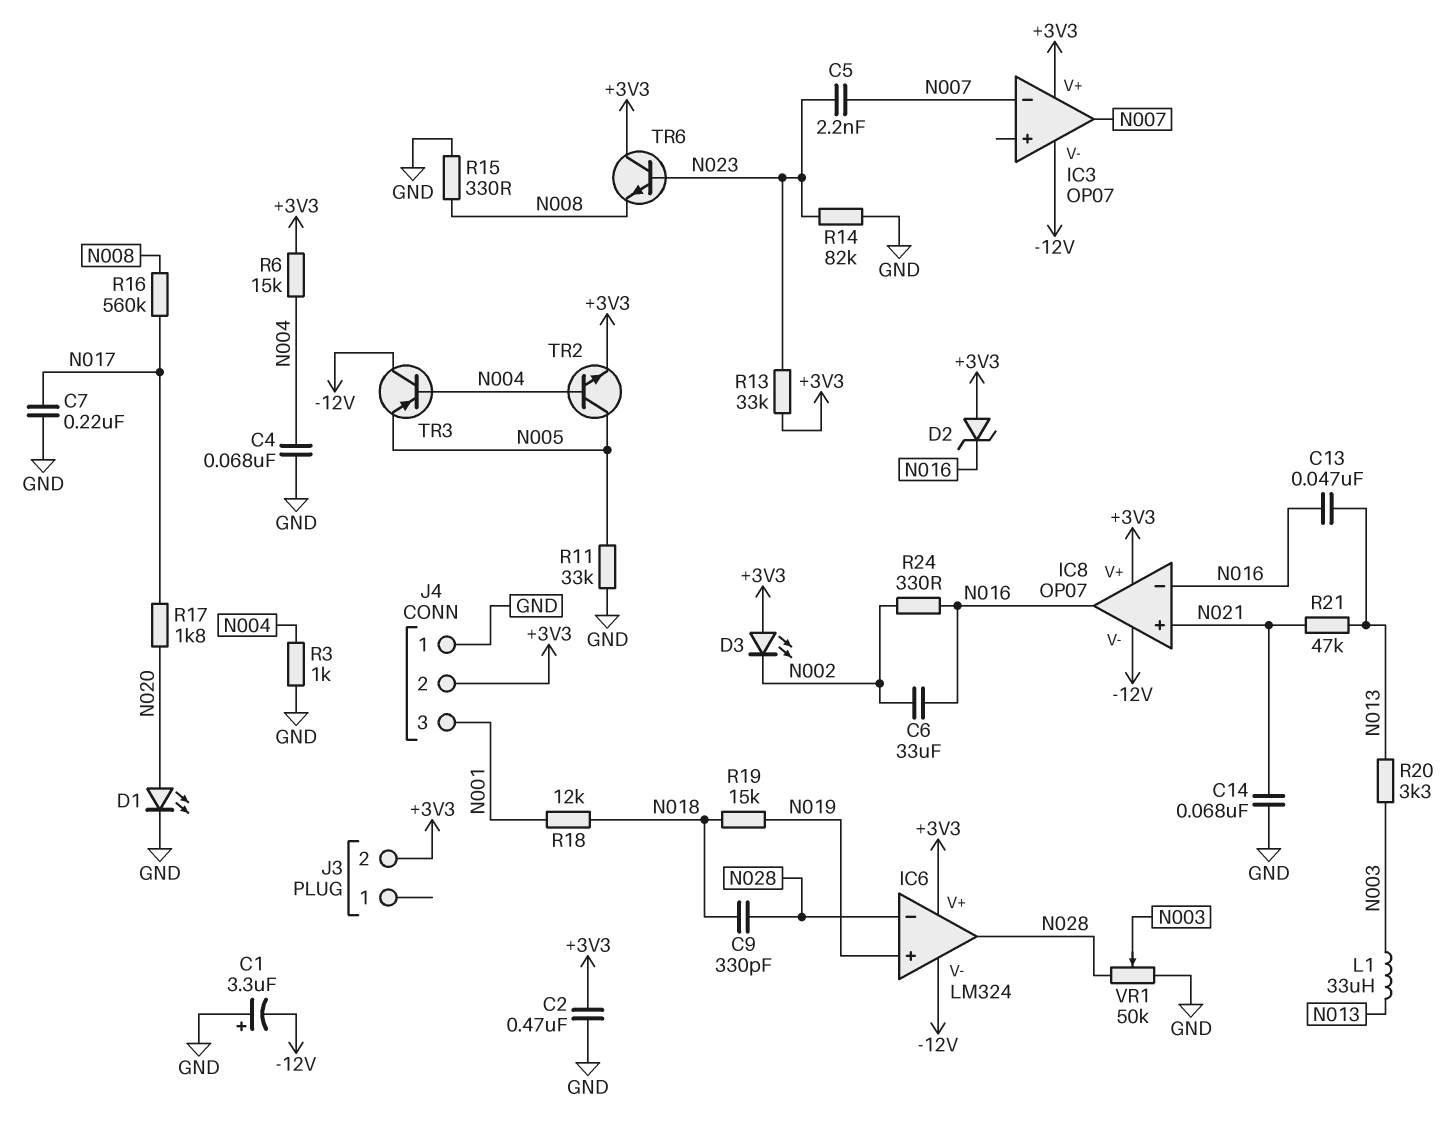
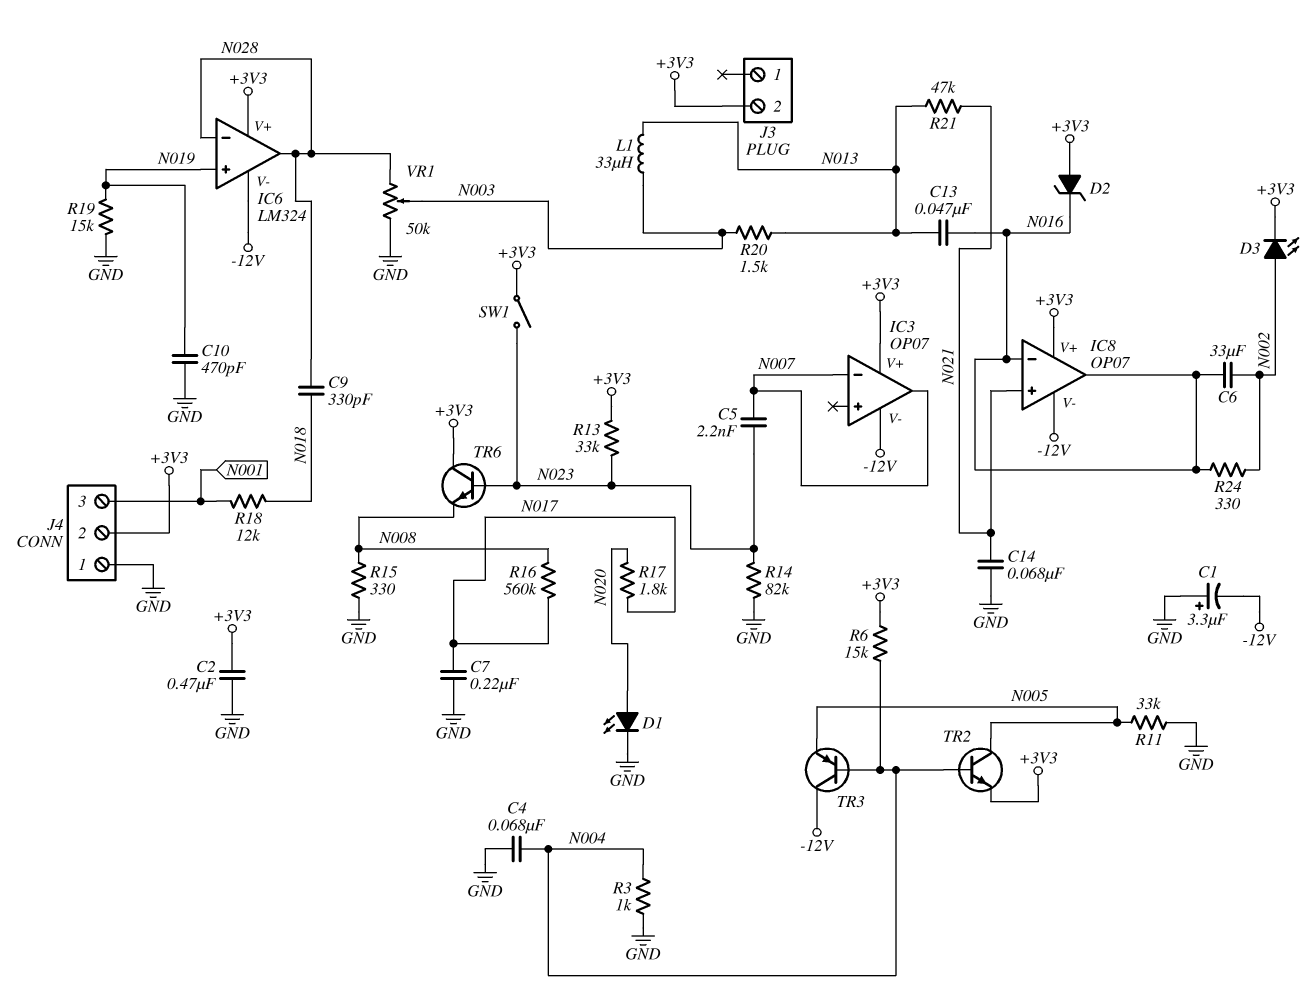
C10: none -> 470pF (GND, N019)
D3: LED (A +3V3, K N002) -> LED (A N002, K +3V3)
R19: 15k (N018, N019) -> 15k (GND, N019)
R20: 3.3k (N003, N013) -> 1.5k (N003, N013)
SW1: none -> switch (+3V3, N023)

